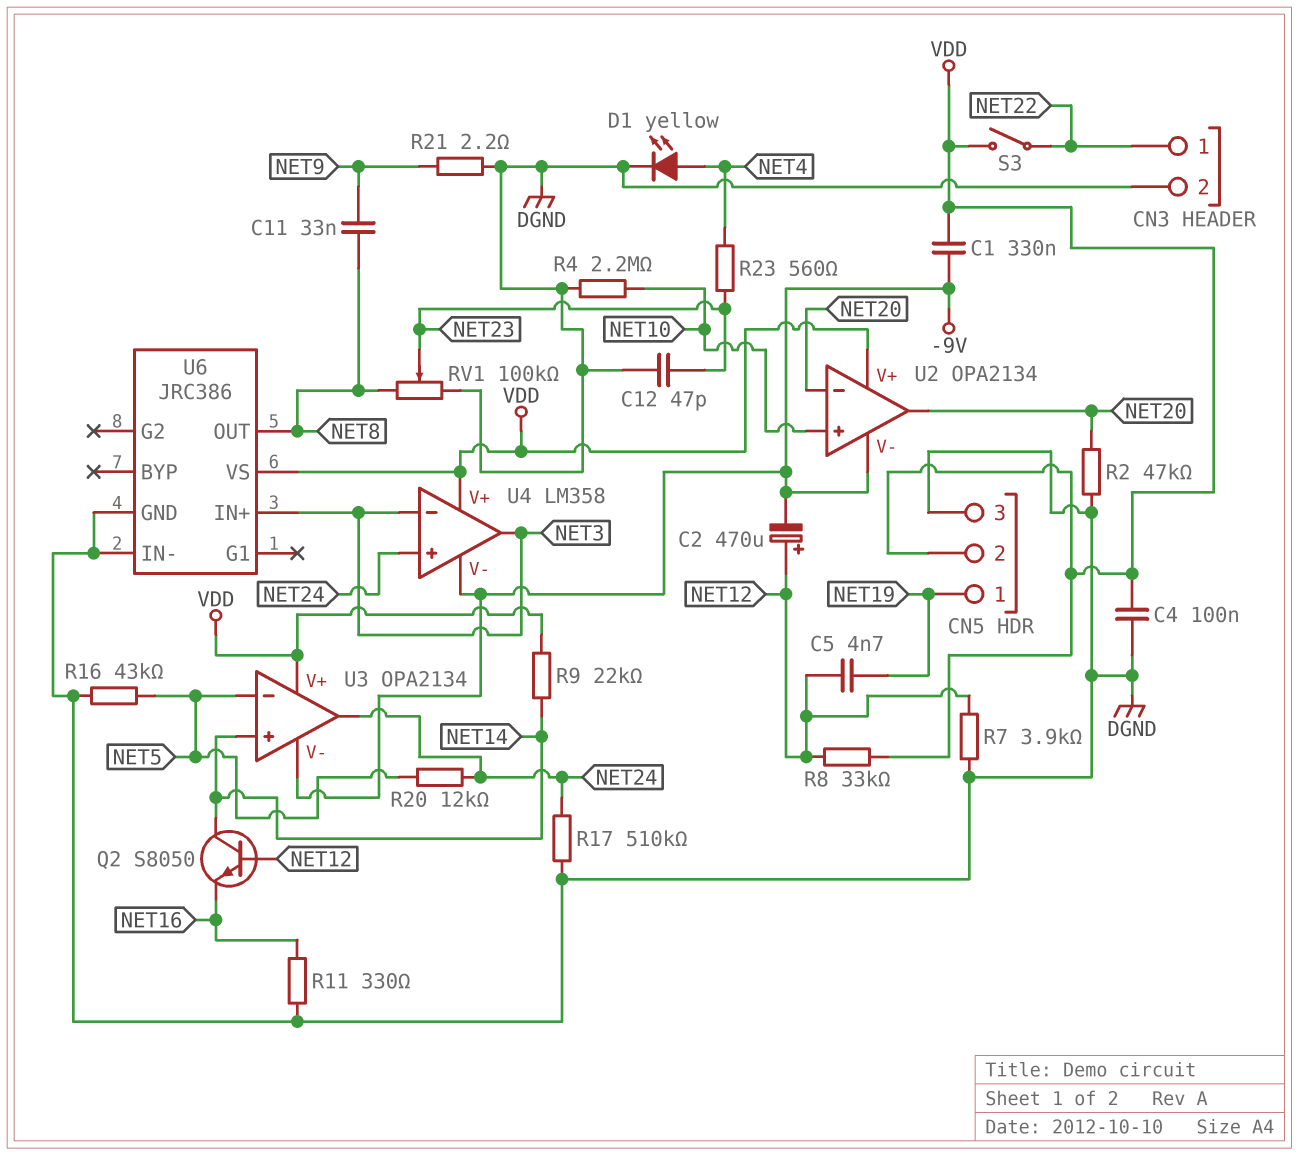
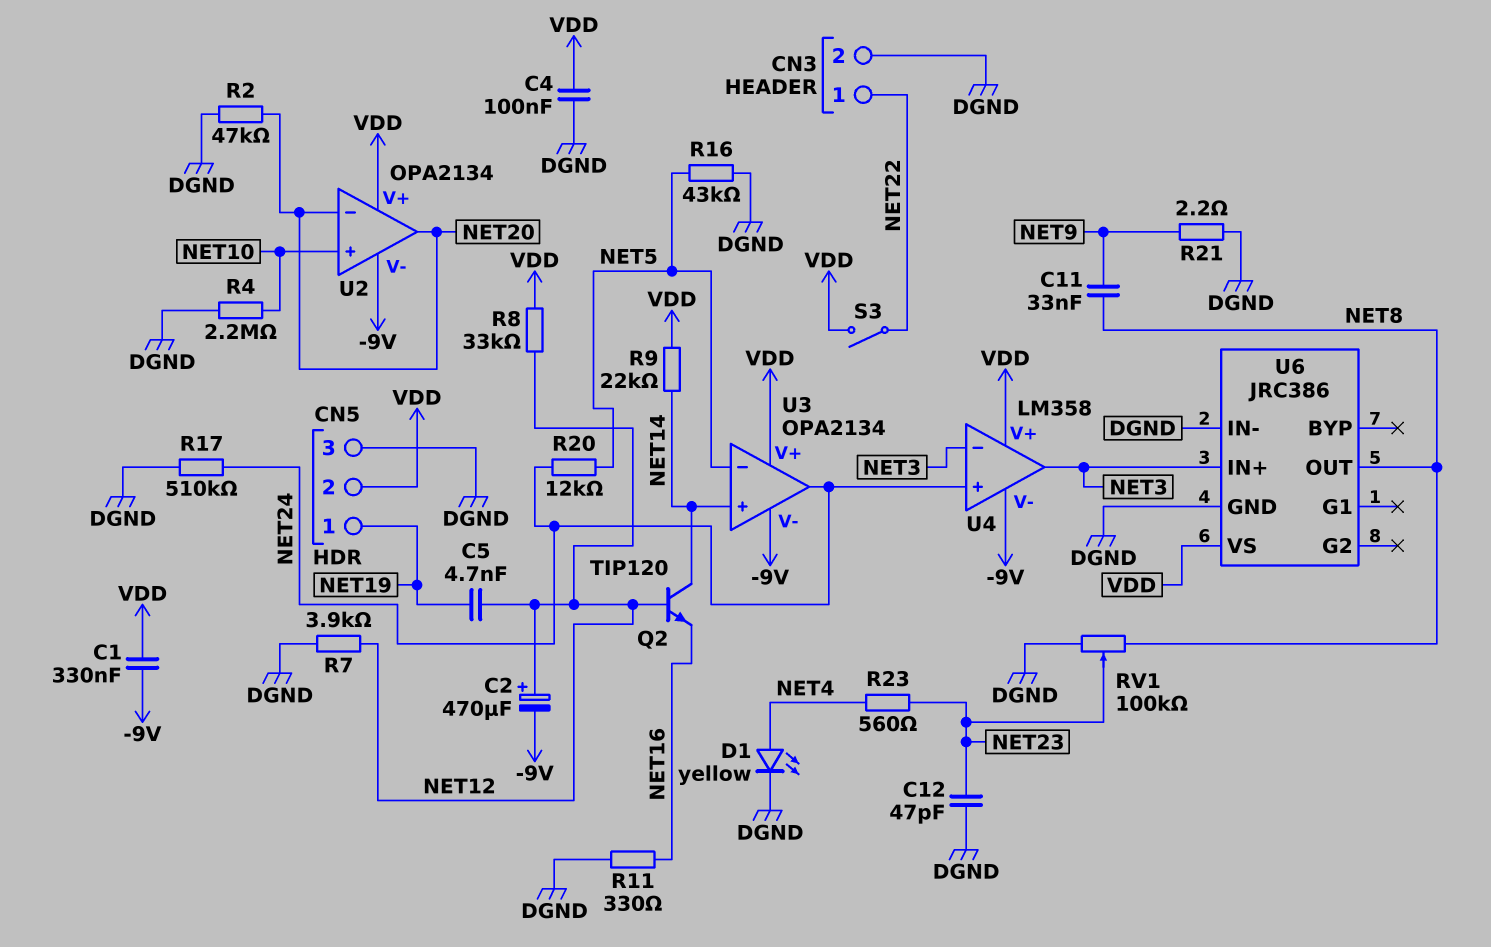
Q2: NPN S8050 (B NET12, C NET14, E NET16) -> NPN TIP120 (B NET12, C NET14, E NET16)

